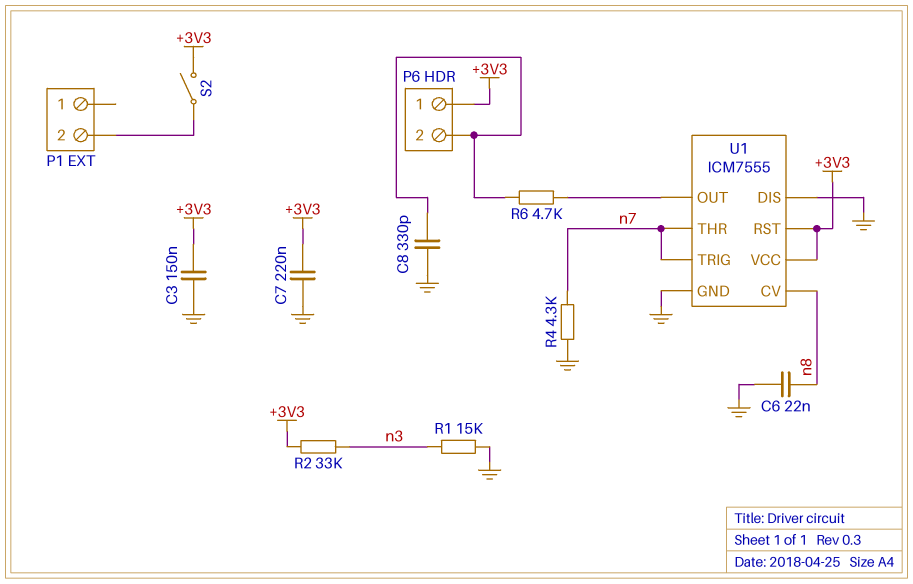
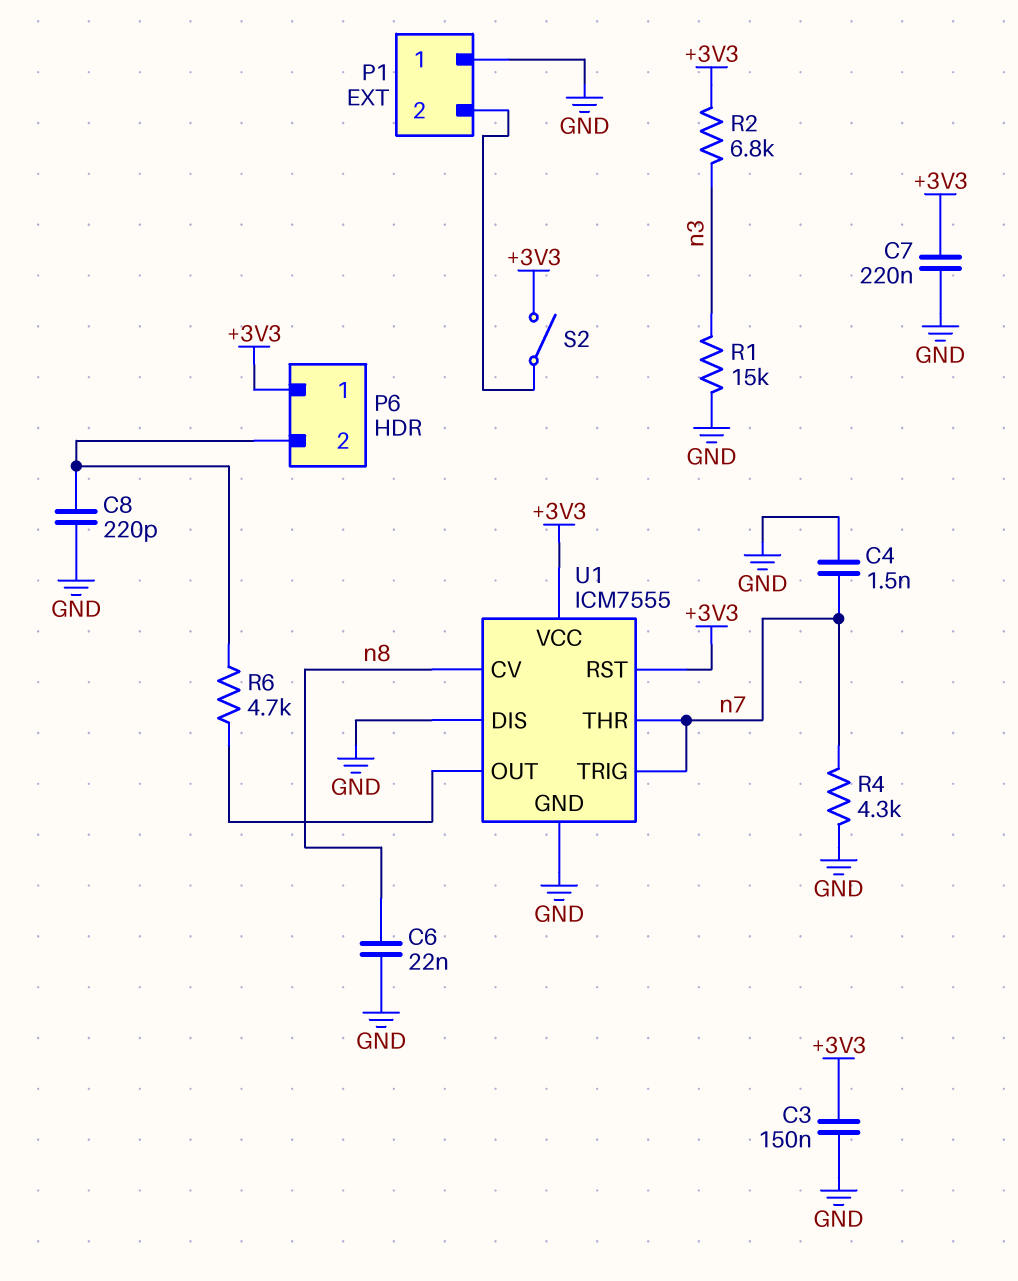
C4: none -> 1.5nF (GND, n7)
C8: 330pF (GND, P6/2) -> 220pF (GND, P6/2)
P1 pin 1: none -> GND
R2: 33k (+3V3, n3) -> 6.8k (+3V3, n3)

